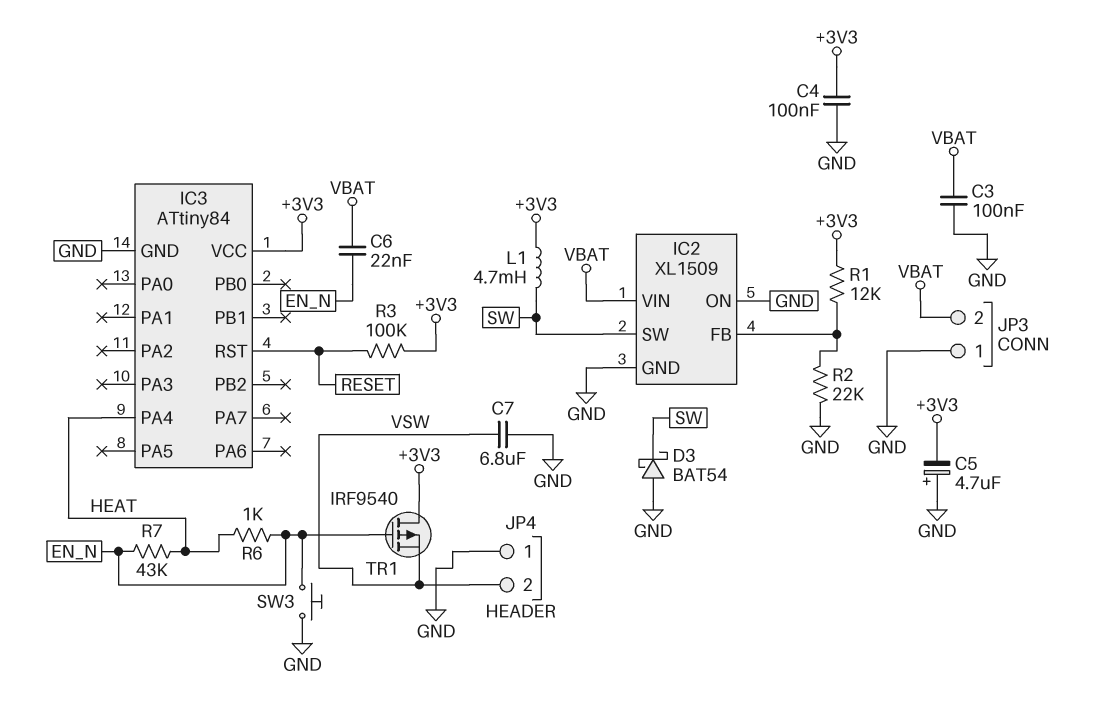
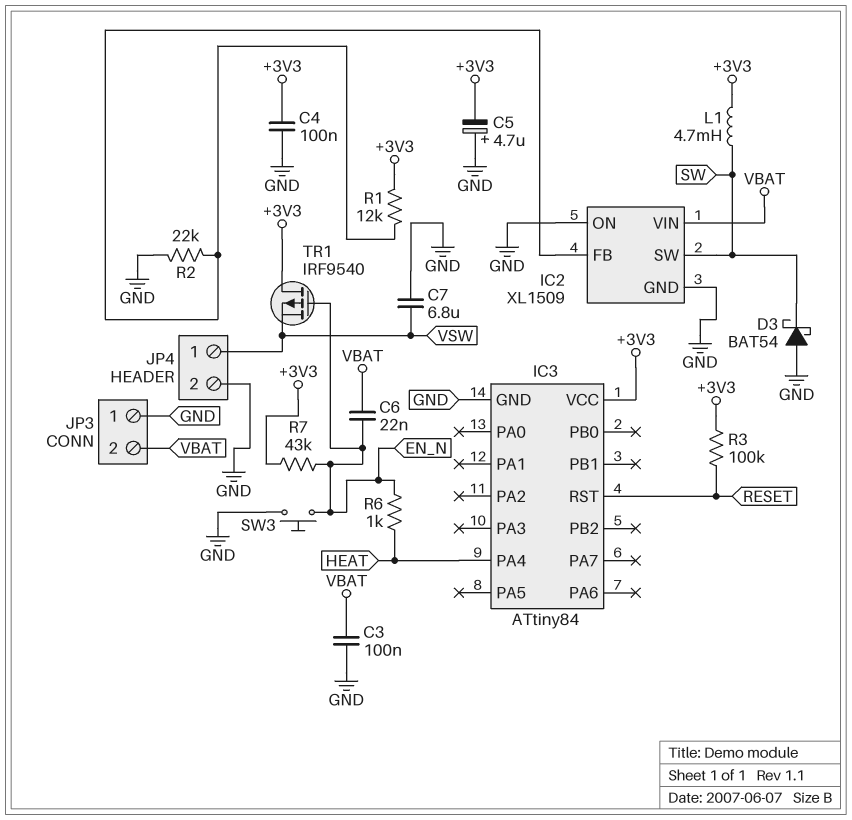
JP4 pin 1: GND -> VSW
JP4 pin 2: VSW -> GND
R7: 43k (EN_N, HEAT) -> 43k (+3V3, EN_N)

